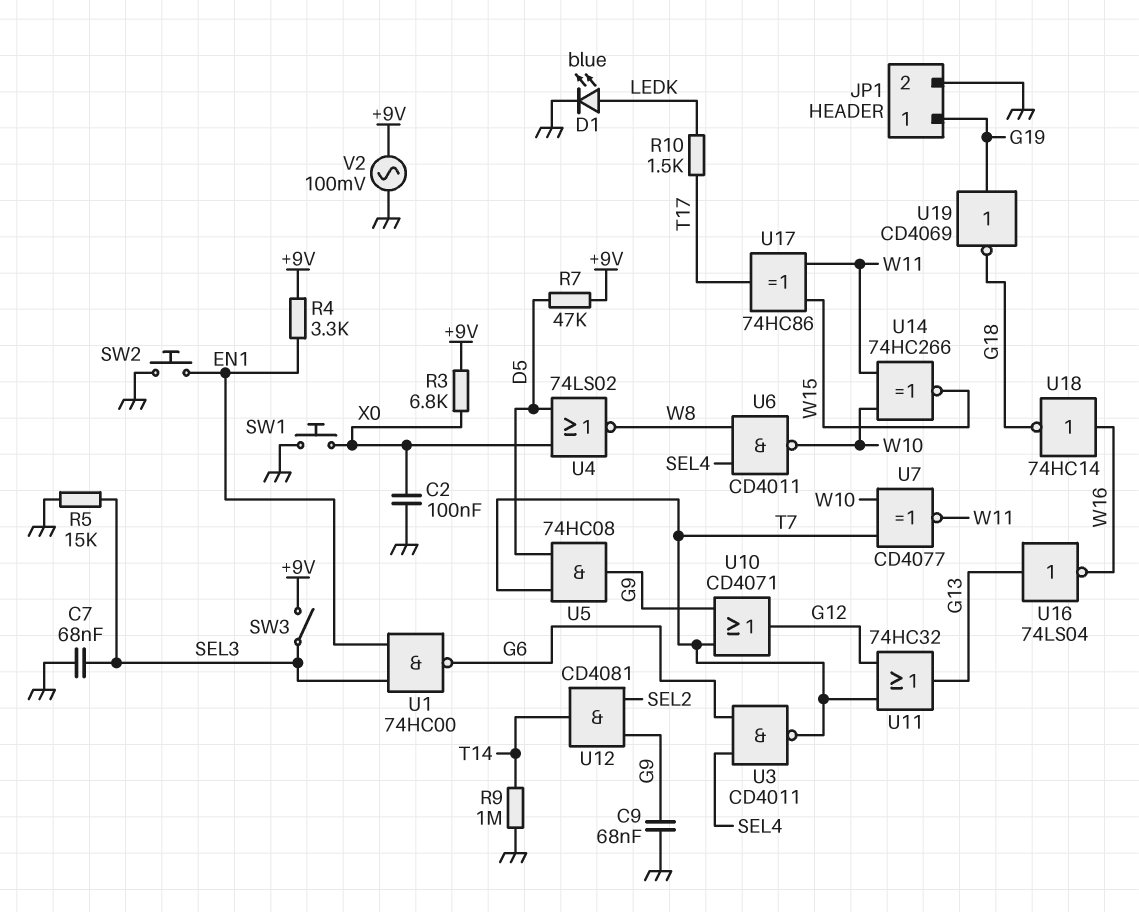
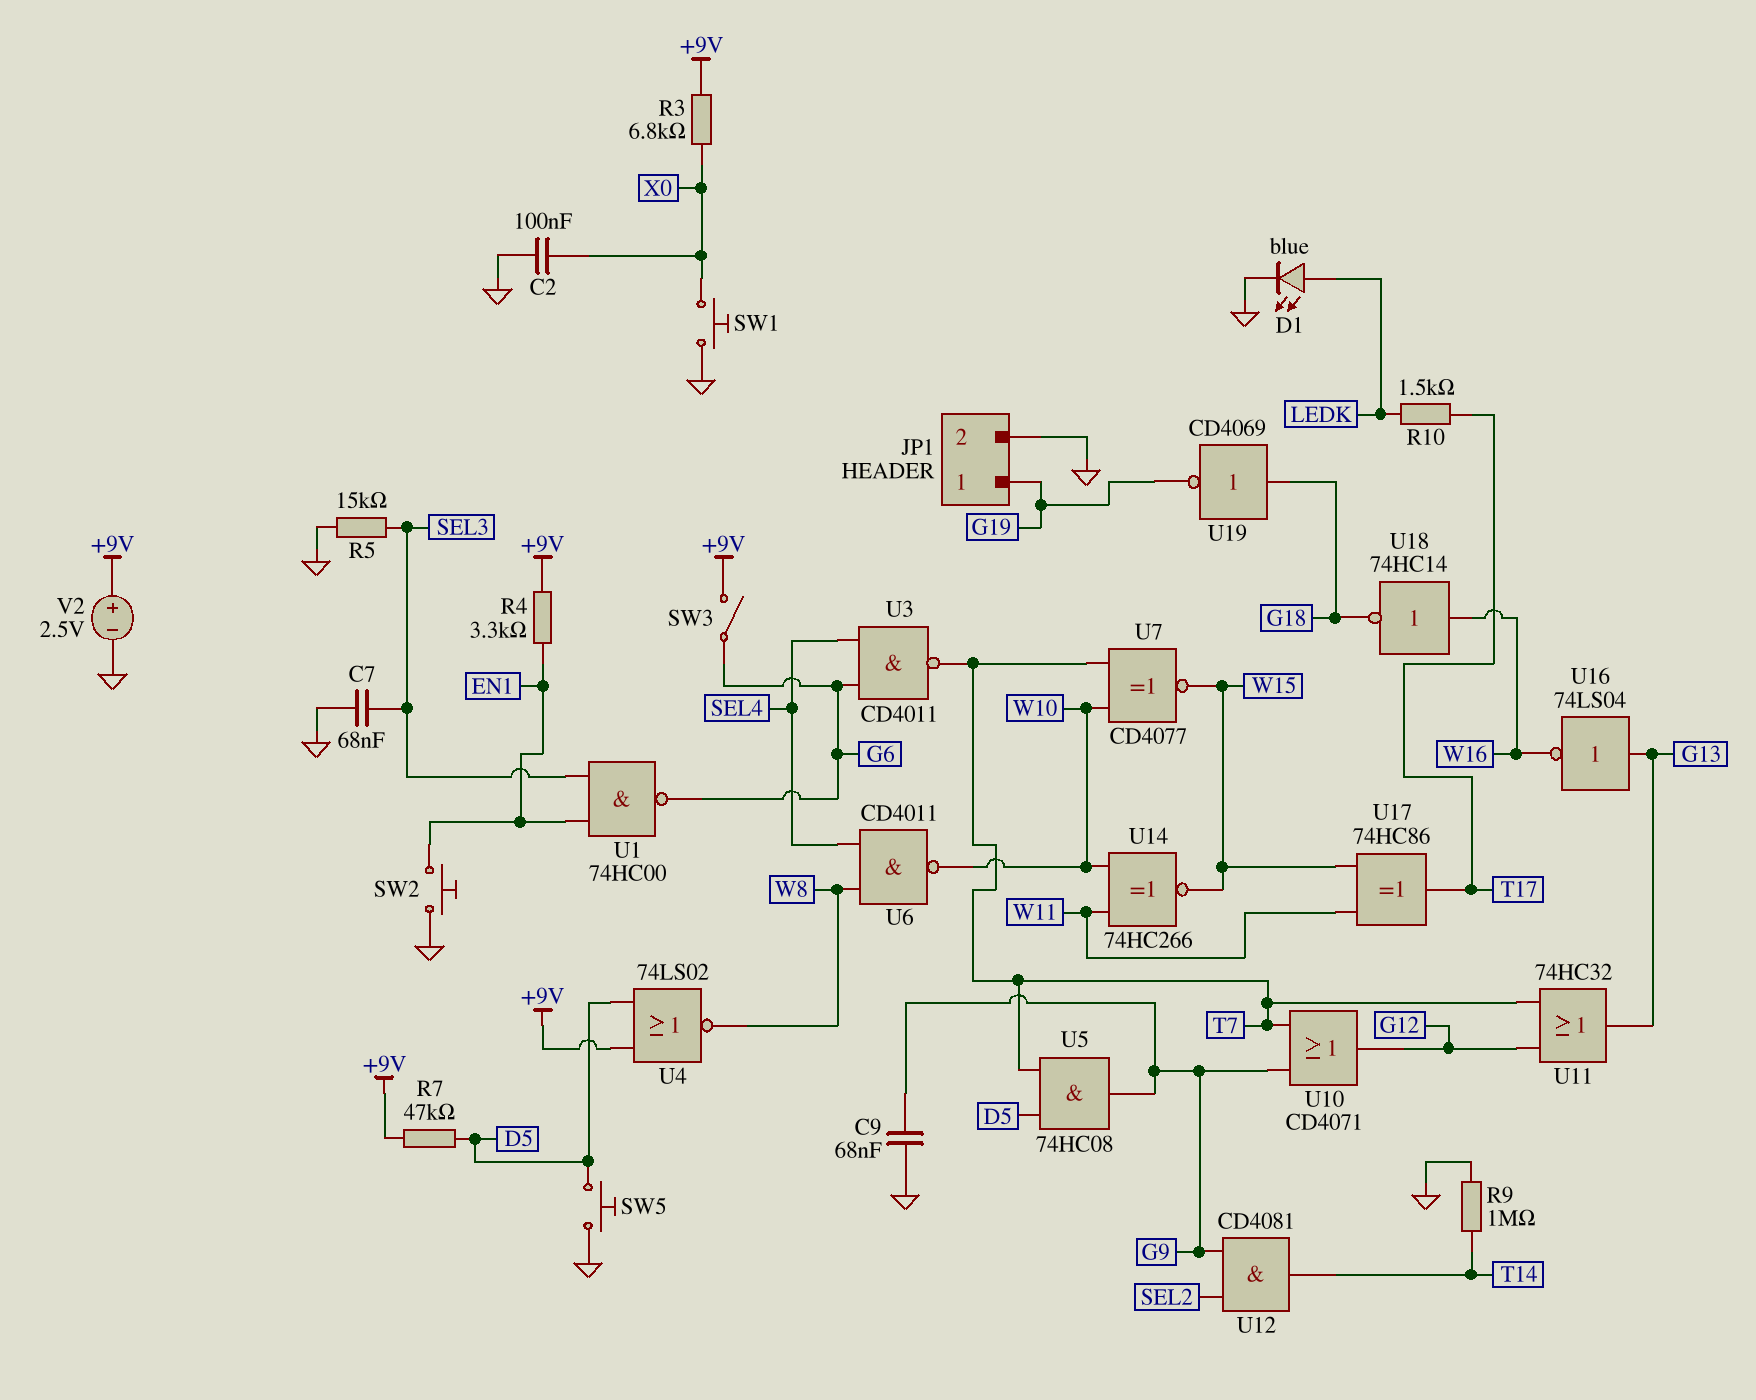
SW3: switch (+9V, SEL3) -> switch (+9V, G6)
SW5: none -> button (D5, GND)
U4: NOR 74LS02 (in D5, in X0, out W8) -> NOR 74LS02 (in +9V, in D5, out W8)
U7: XNOR CD4077 (in T7, in W10, out W11) -> XNOR CD4077 (in T7, in W10, out W15)
U19: NOT CD4069 (in G19, out G18) -> NOT CD4069 (in G18, out G19)
V2: AC 100mV (+9V, GND) -> 2.5V (plus +9V, minus GND)

